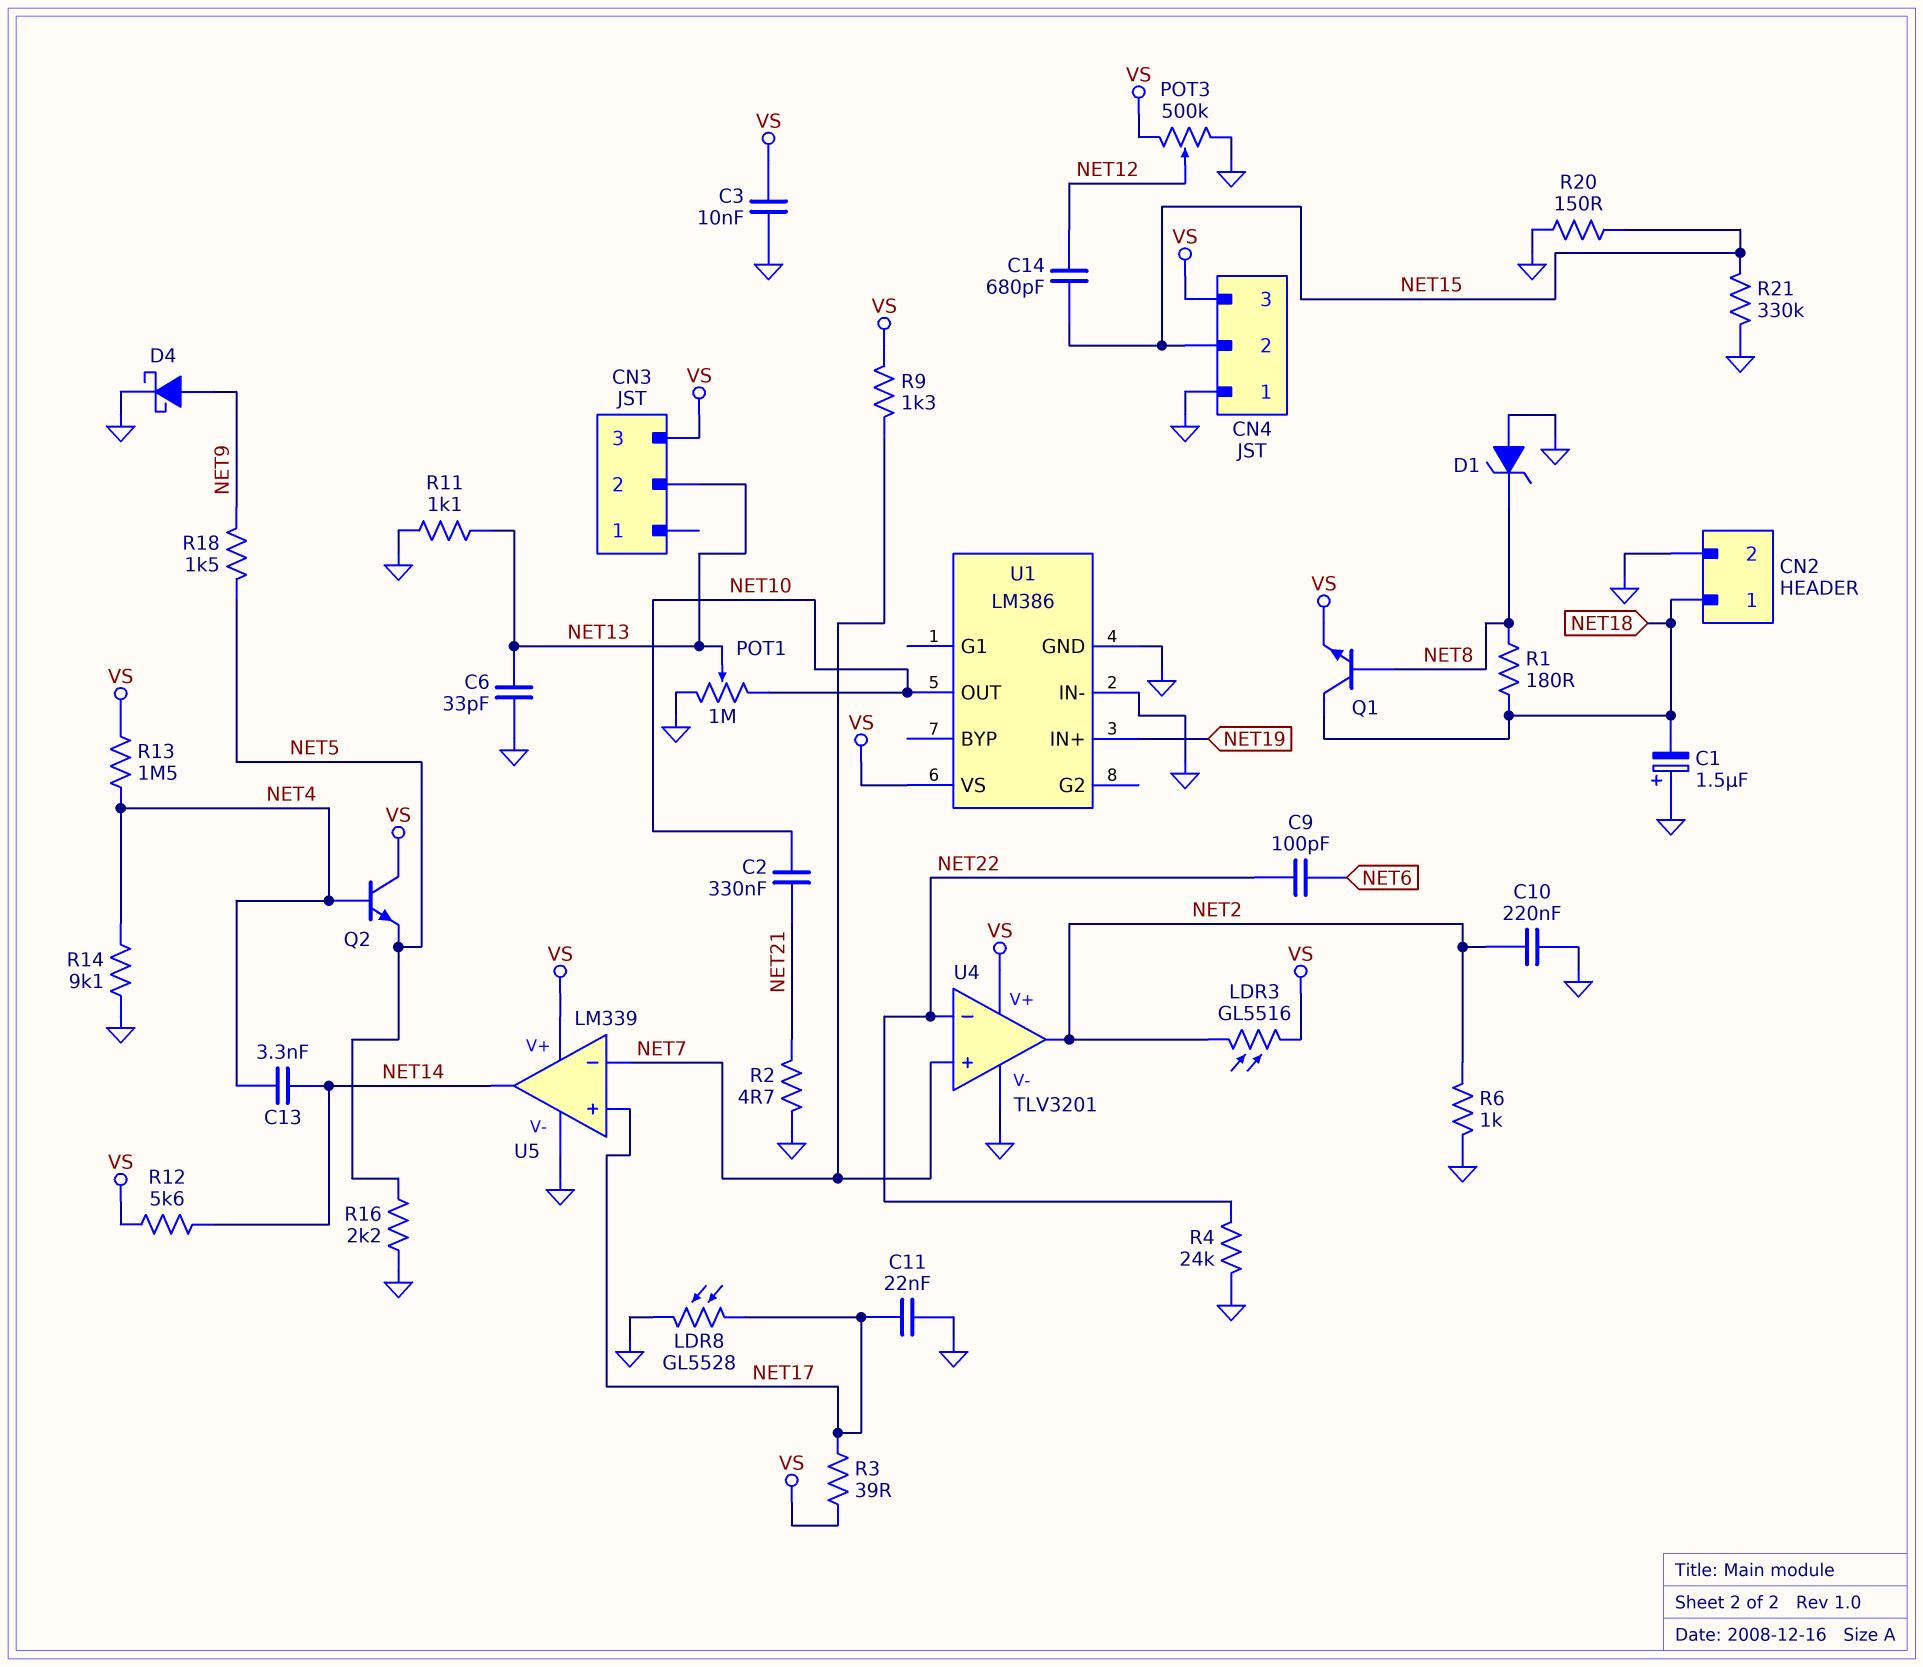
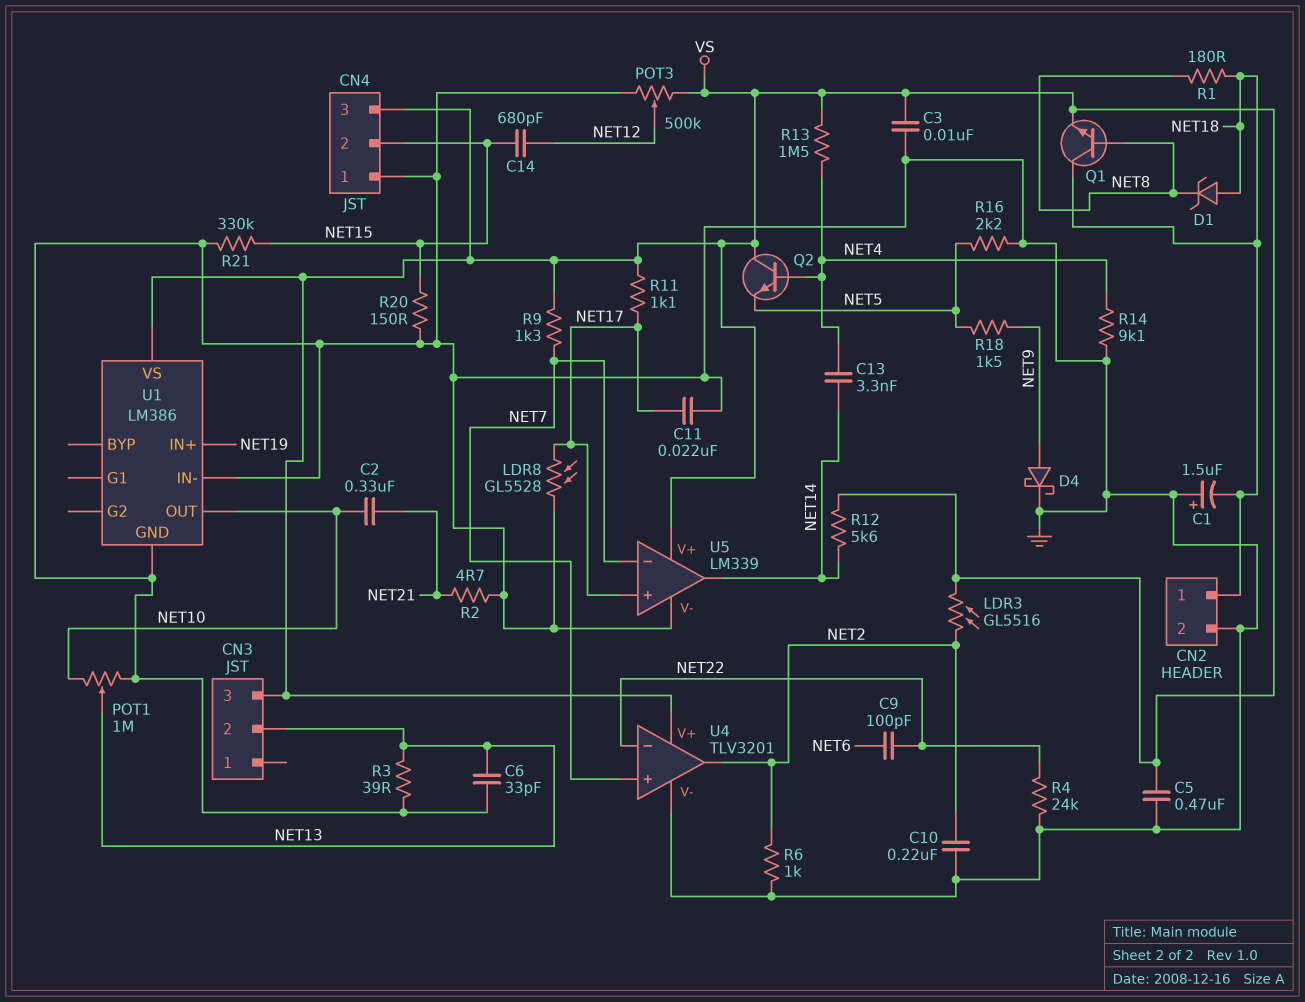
C5: none -> 470nF (GND, VS)
D1: zener (A GND, K NET8) -> zener (A NET18, K NET8)
R3: 39 (NET17, VS) -> 39 (GND, NET13)
R11: 1.1k (GND, NET13) -> 1.1k (NET17, VS)

